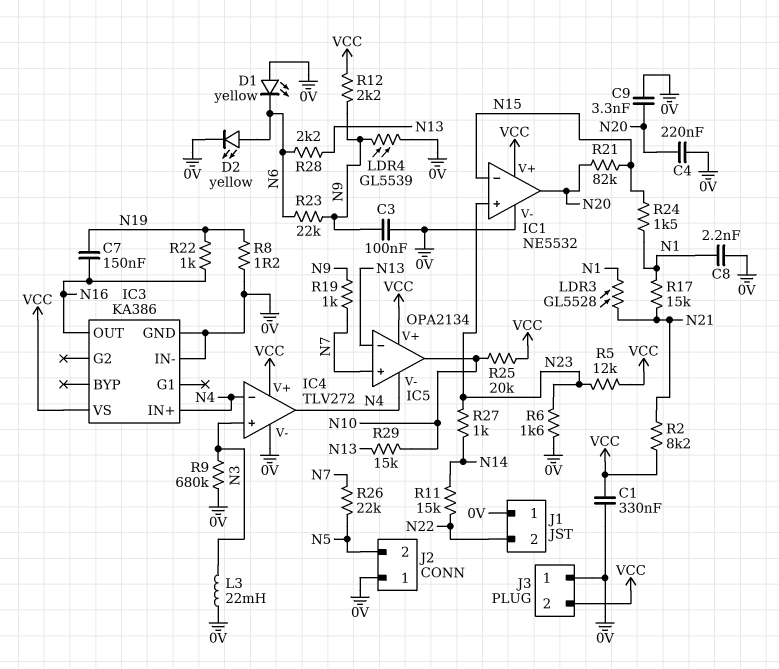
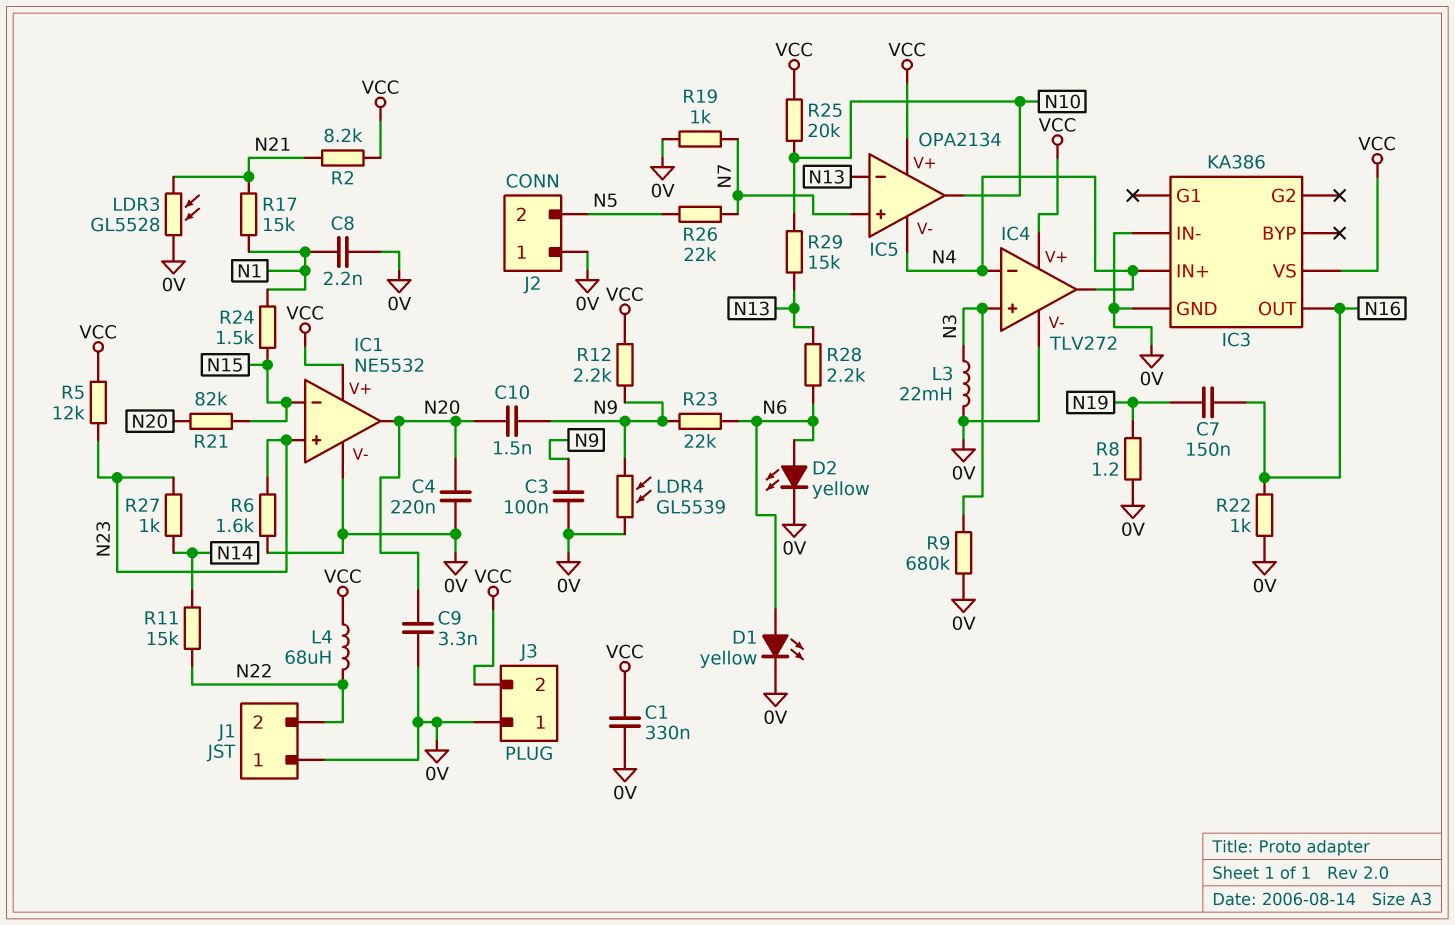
C10: none -> 1.5nF (N9, N20)
D1: LED yellow (A 0V, K N6) -> LED yellow (A N6, K 0V)
L4: none -> 68uH (N22, VCC)
LDR3: GL5528 (N1, N21) -> GL5528 (0V, N21)
R19: 1k (N7, N9) -> 1k (0V, N7)
R22: 1k (N16, N19) -> 1k (0V, N16)

